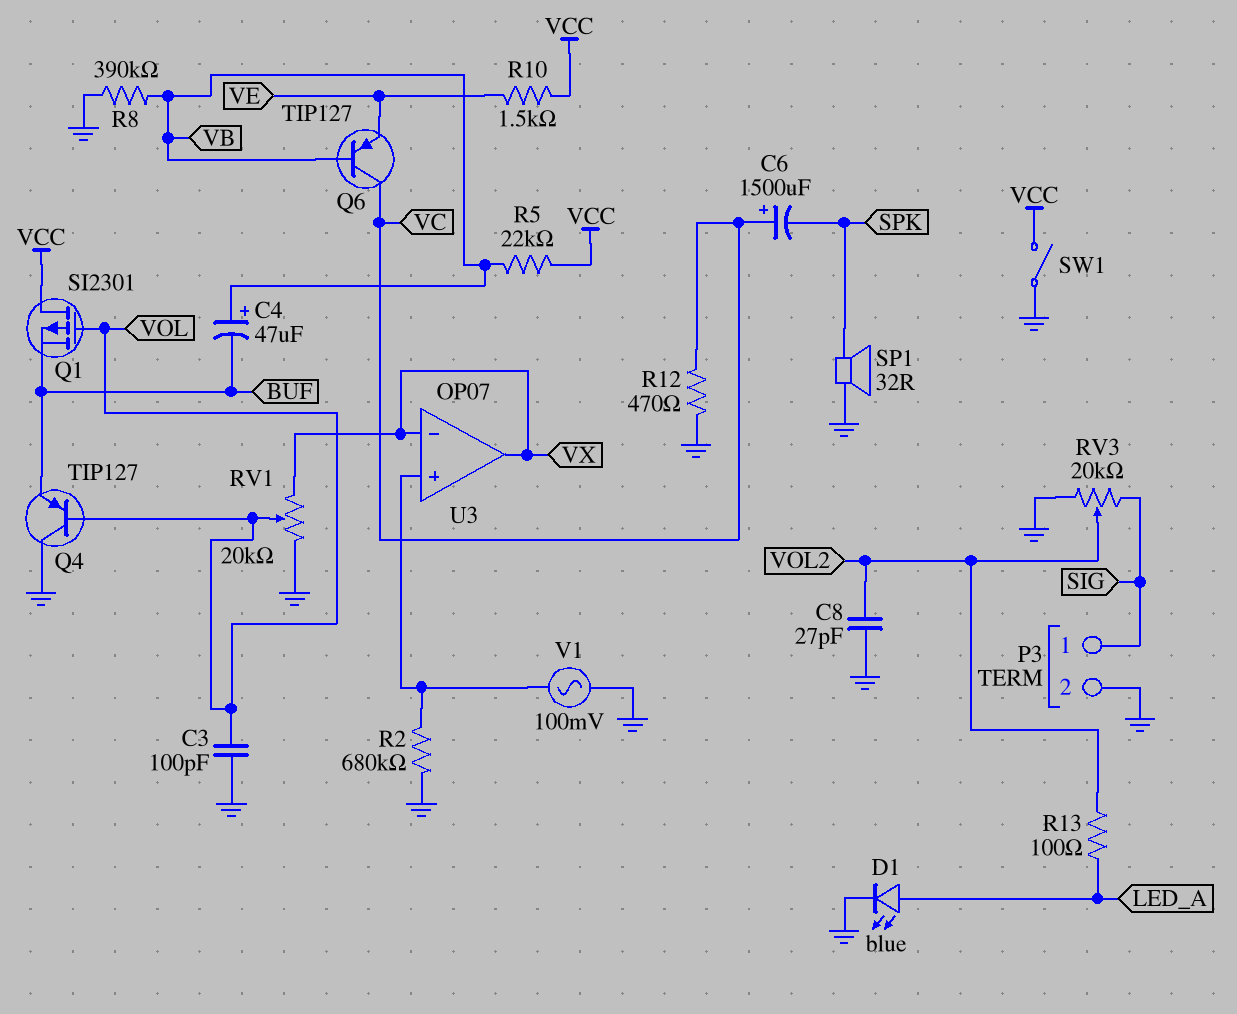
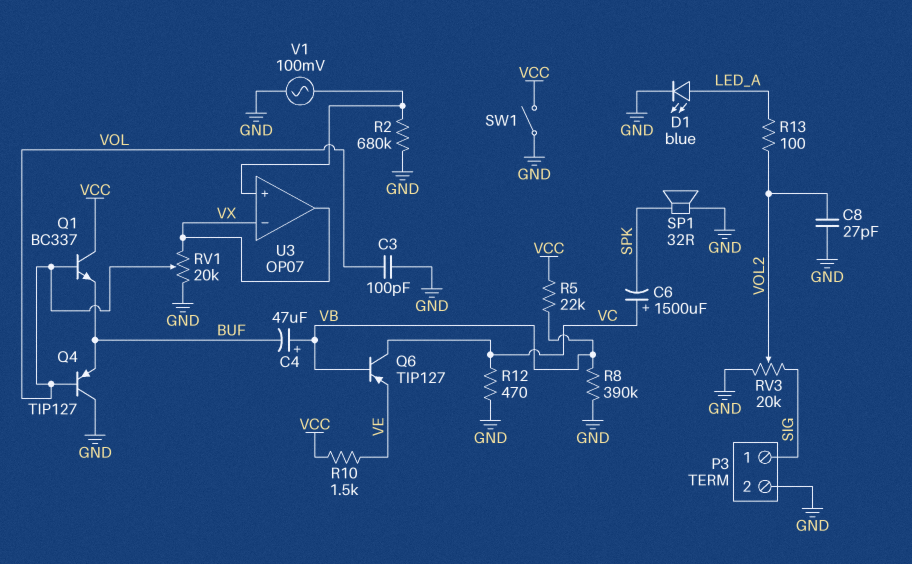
Q1: PMOS SI2301 (G VOL, D VCC, S BUF) -> NPN BC337 (B VOL, C VCC, E BUF)

